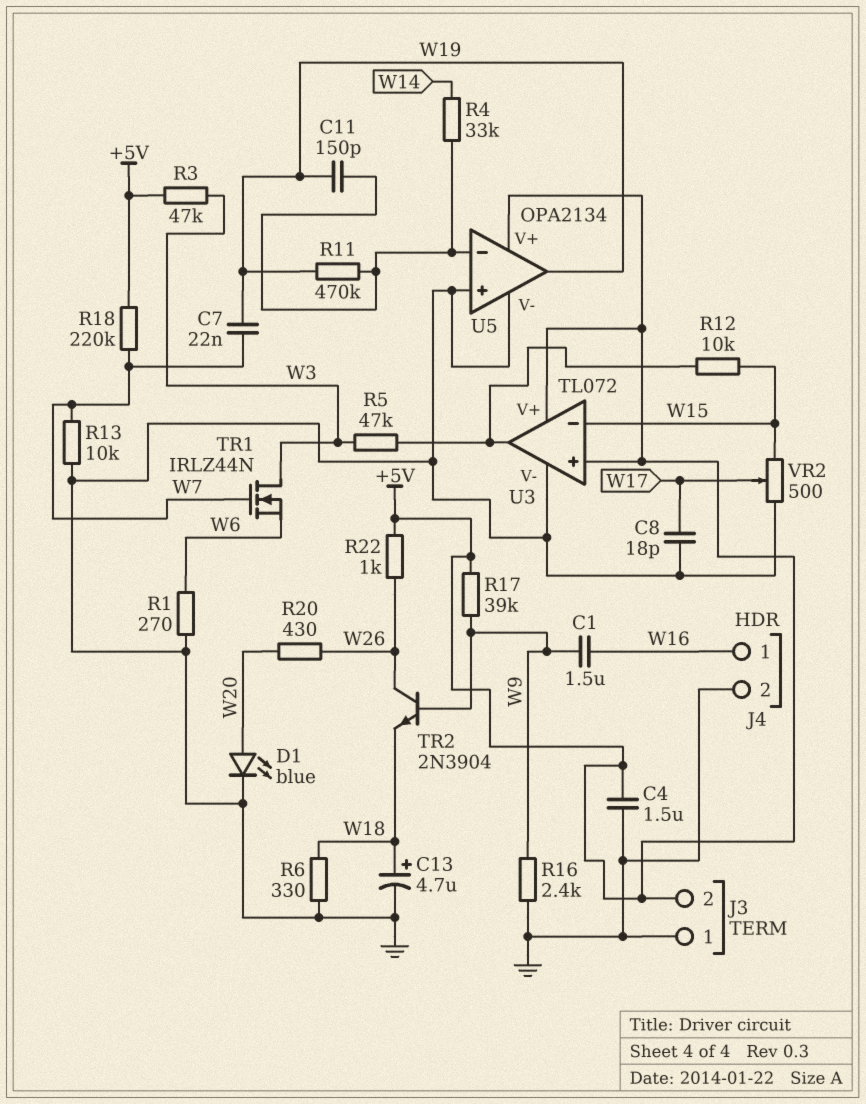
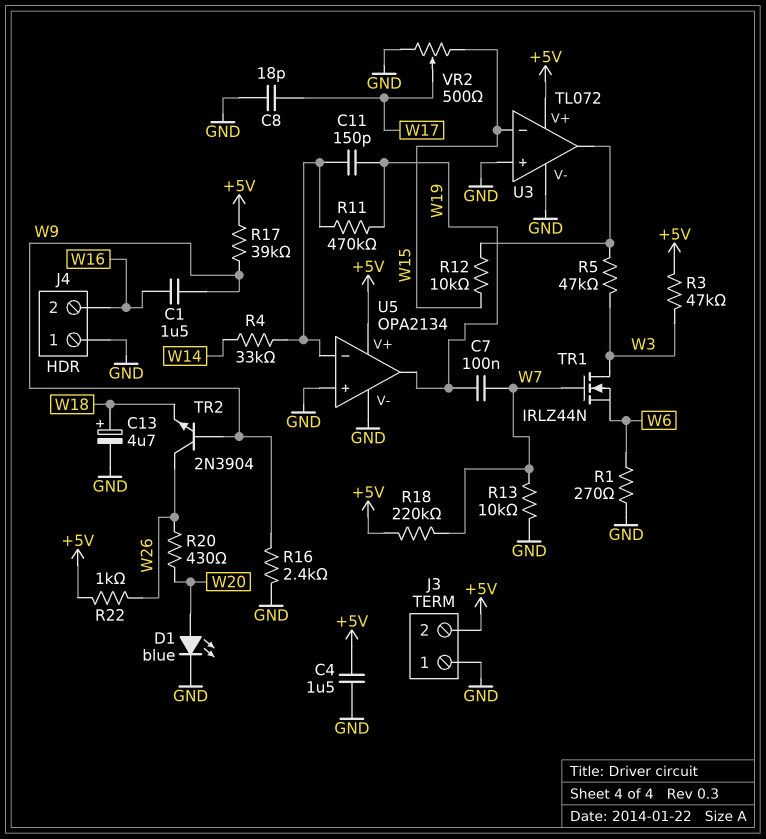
C7: 22nF (W7, W19) -> 100nF (W7, W19)
J4 pin 1: W16 -> GND
J4 pin 2: GND -> W16
R6: 330 (GND, W18) -> none
U3 pin in+: +5V -> GND

